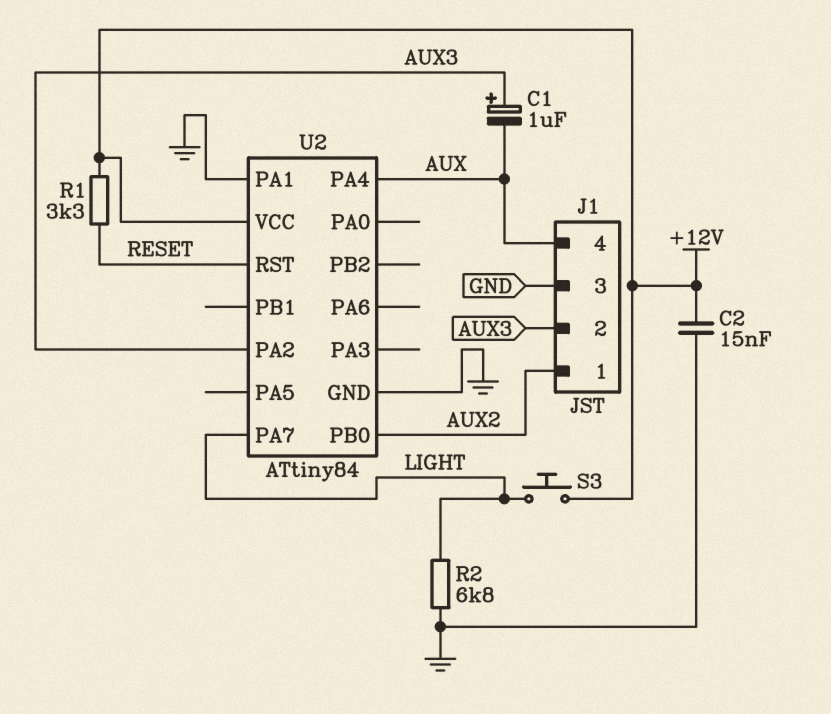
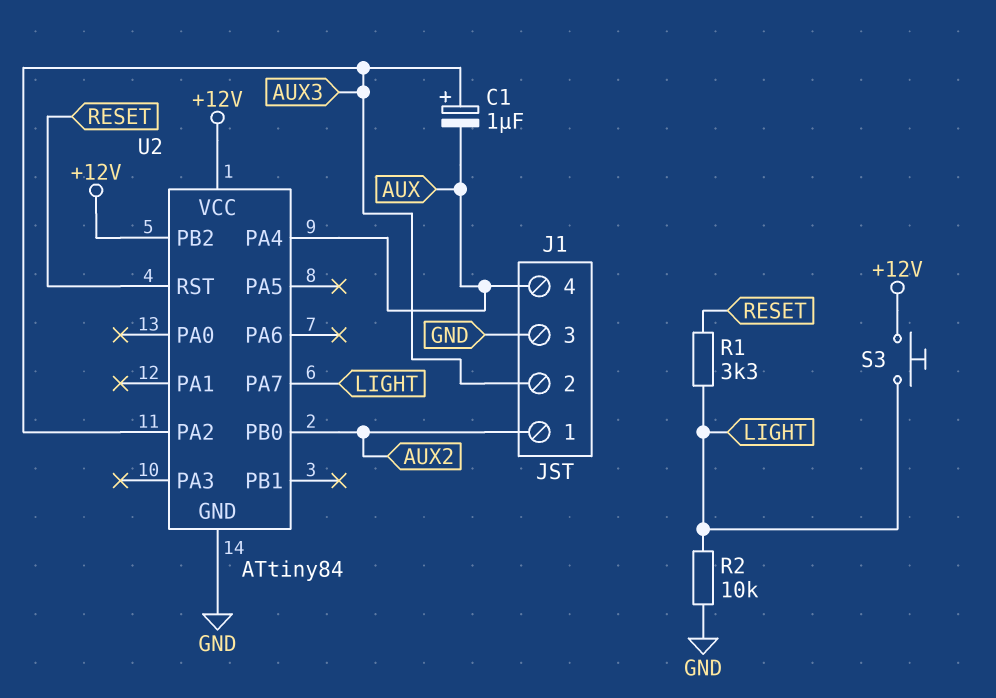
C2: 15nF (+12V, GND) -> none
R1: 3.3k (+12V, RESET) -> 3.3k (LIGHT, RESET)
R2: 6.8k (GND, LIGHT) -> 10k (GND, LIGHT)
U2 pin PA1: GND -> none
U2 pin PB2: none -> +12V

